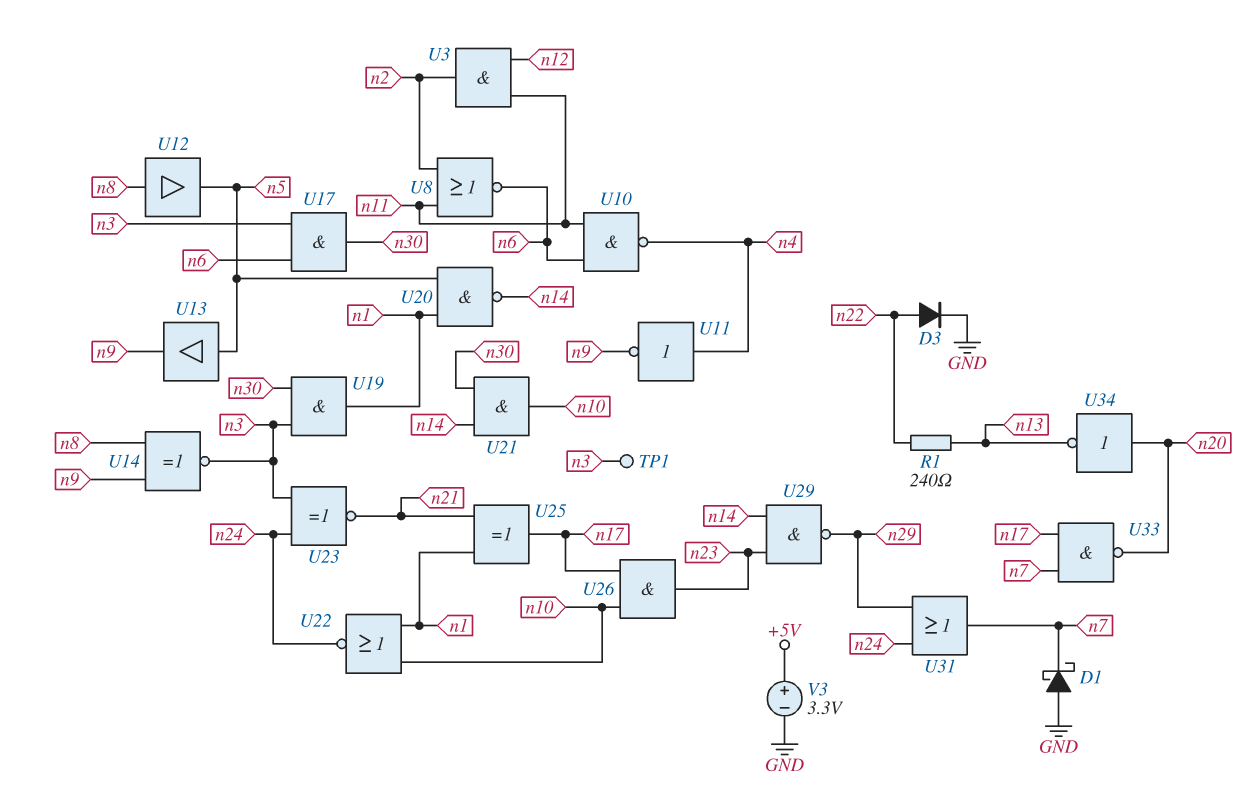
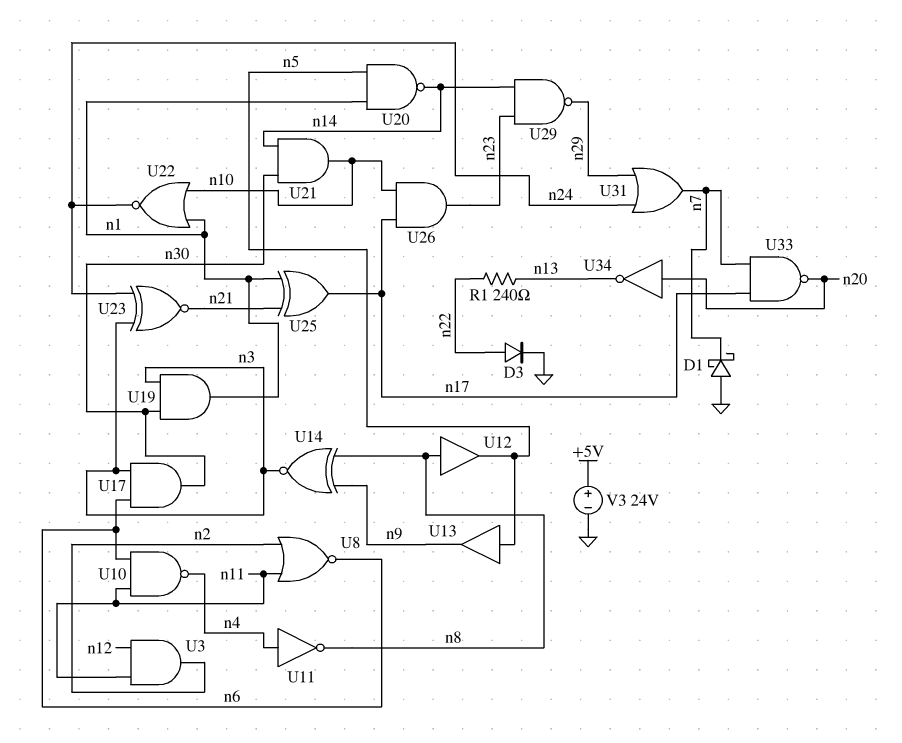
TP1: test point (n3) -> none
U11: NOT (in n4, out n9) -> NOT (in n4, out n8)
V3: 3.3V (plus +5V, minus GND) -> 24V (plus +5V, minus GND)

